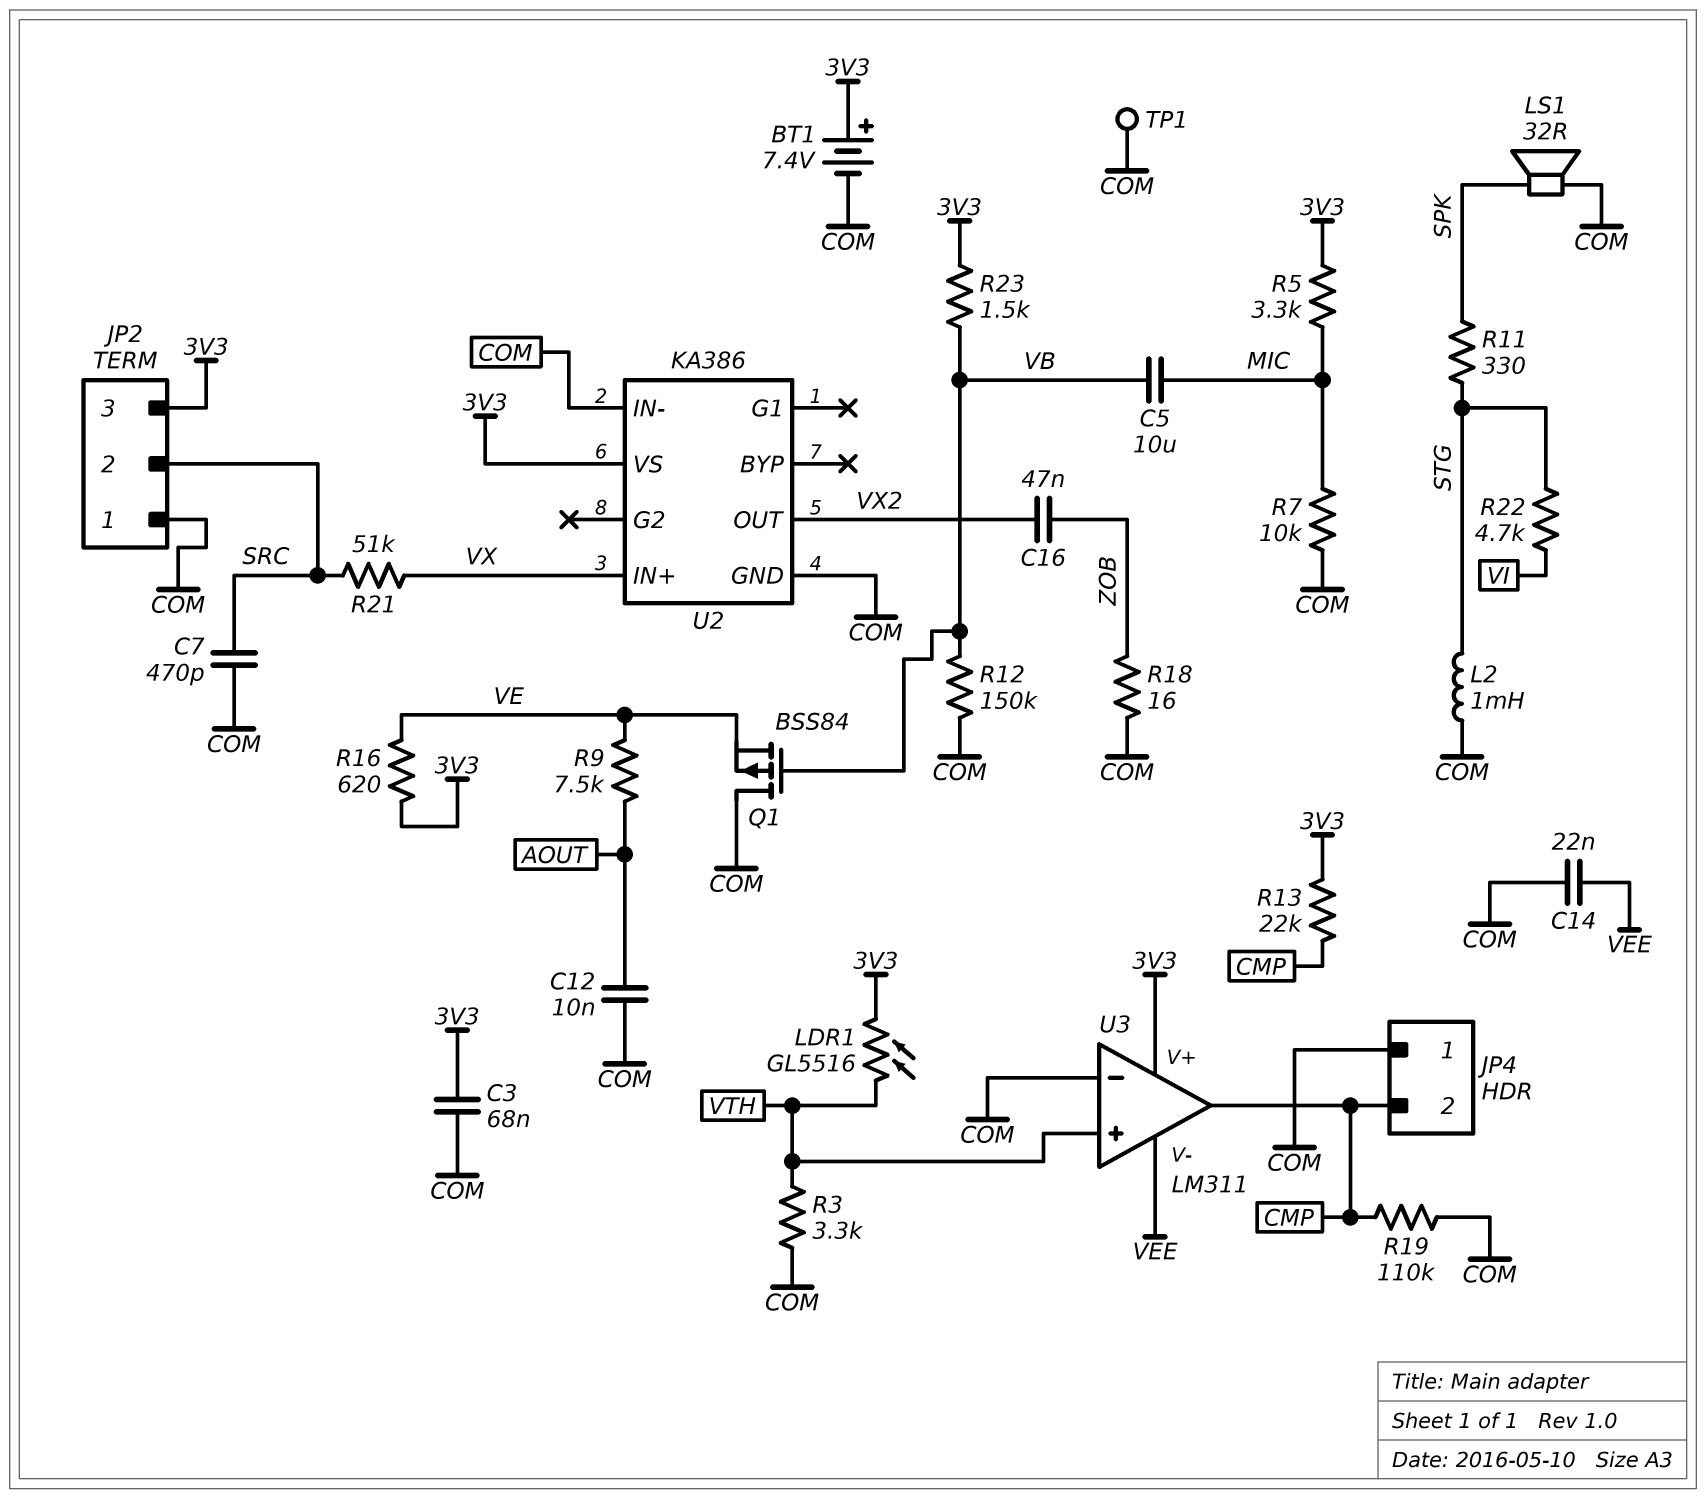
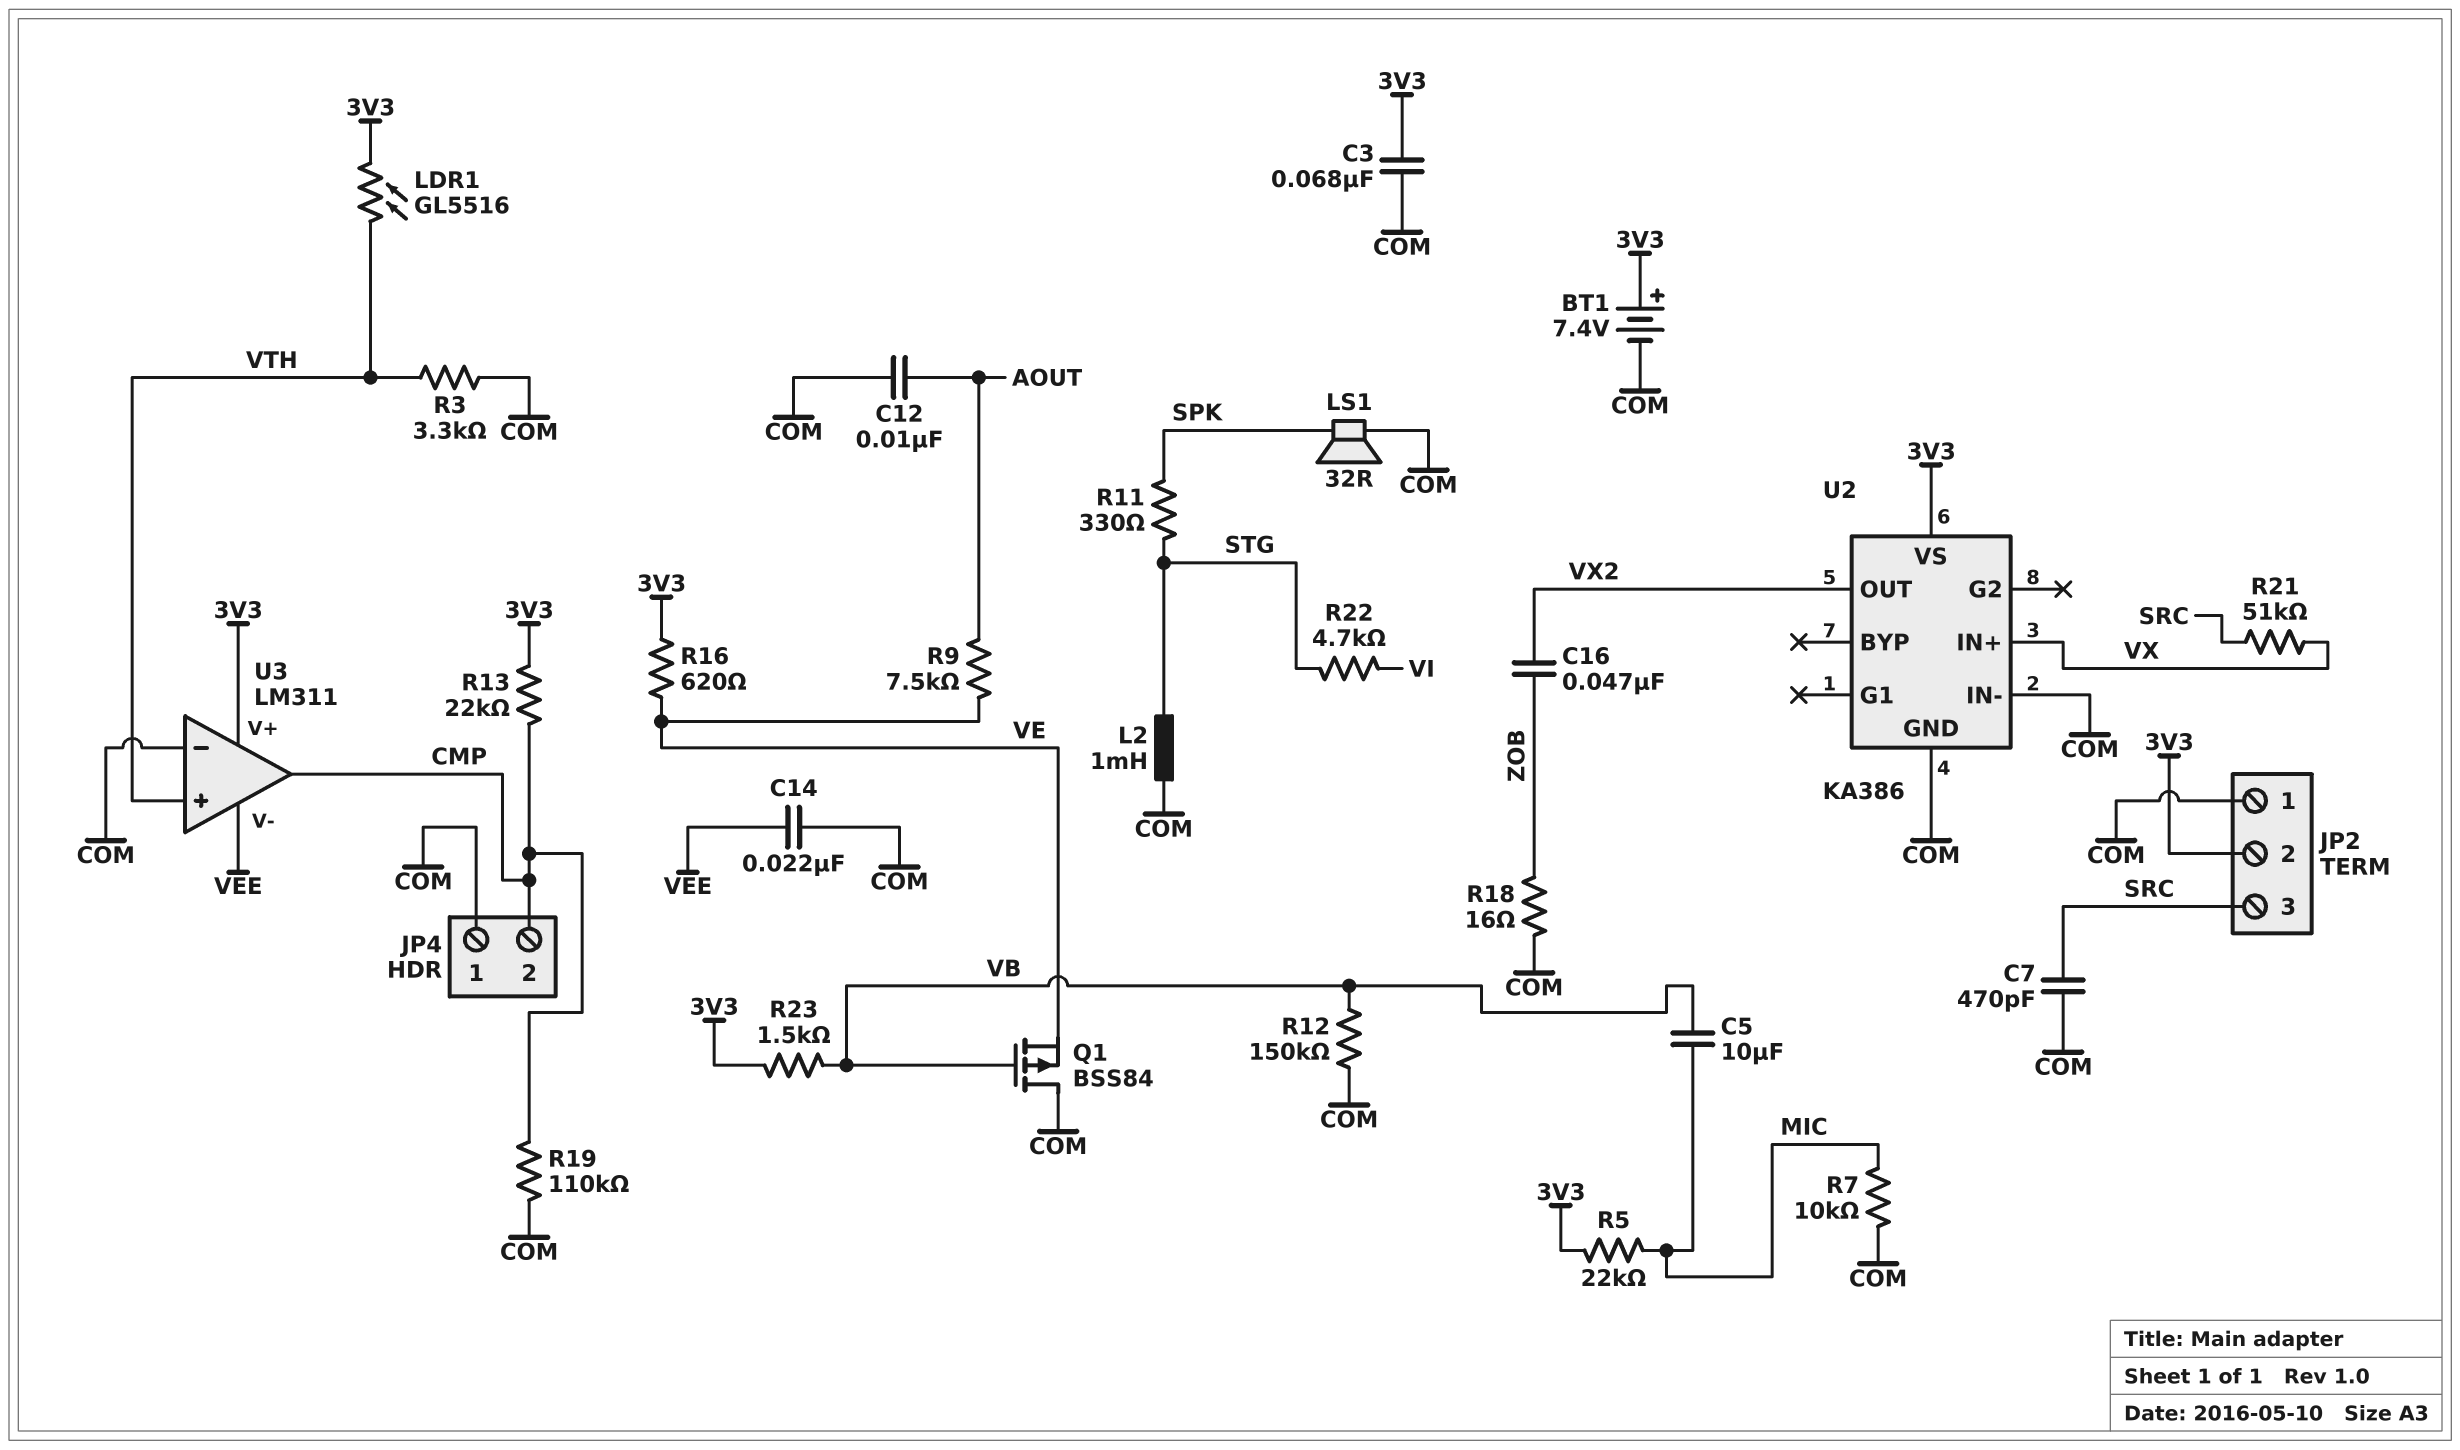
JP2 pin 2: SRC -> 3V3
JP2 pin 3: 3V3 -> SRC
R5: 3.3k (3V3, MIC) -> 22k (3V3, MIC)
TP1: test point (COM) -> none

